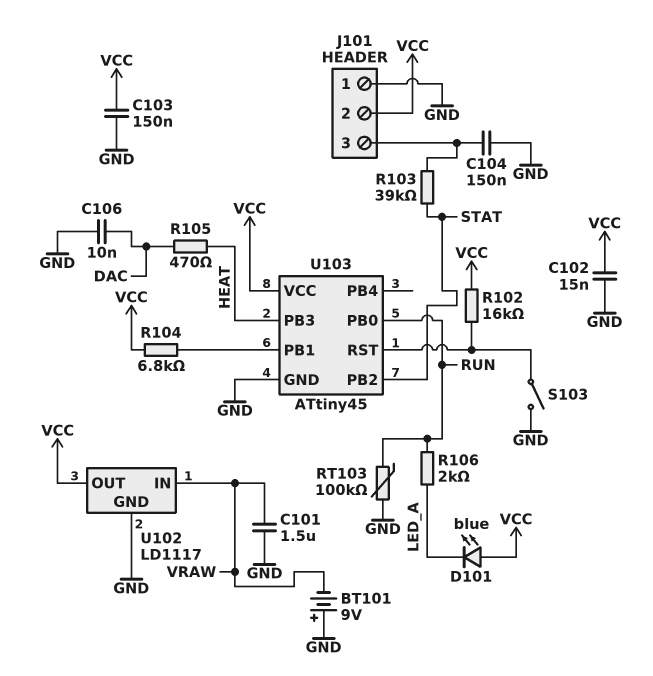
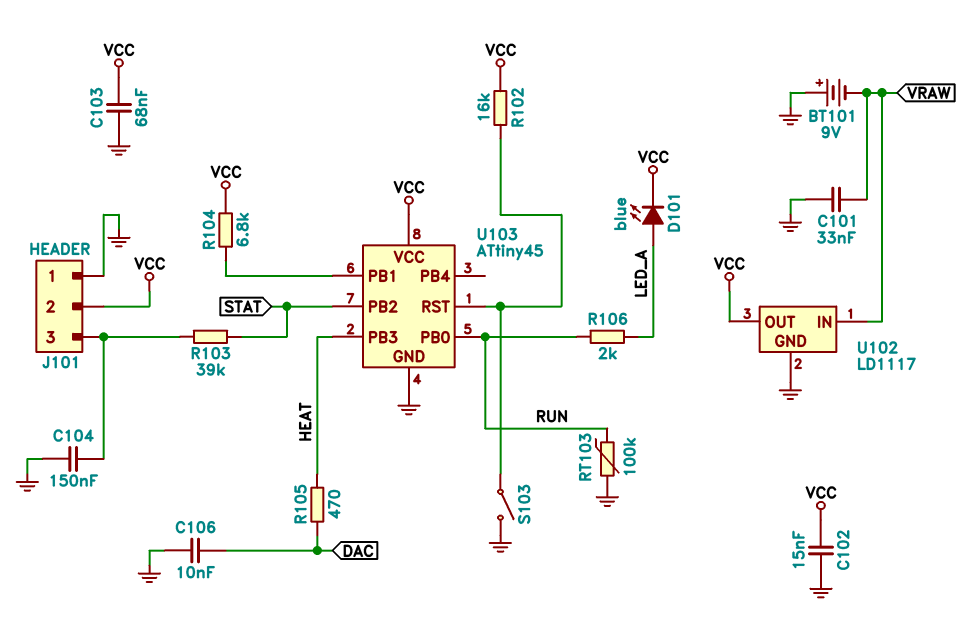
C101: 1.5uF (GND, VRAW) -> 33nF (GND, VRAW)
C103: 150nF (GND, VCC) -> 68nF (GND, VCC)
D101: LED blue (A VCC, K LED_A) -> LED blue (A LED_A, K VCC)

